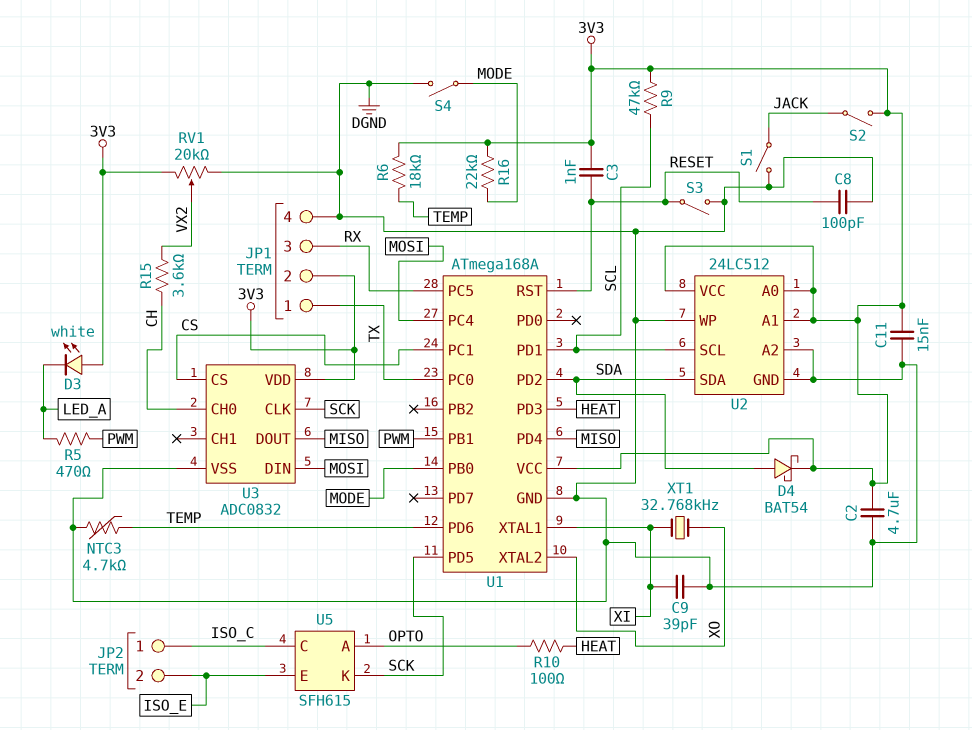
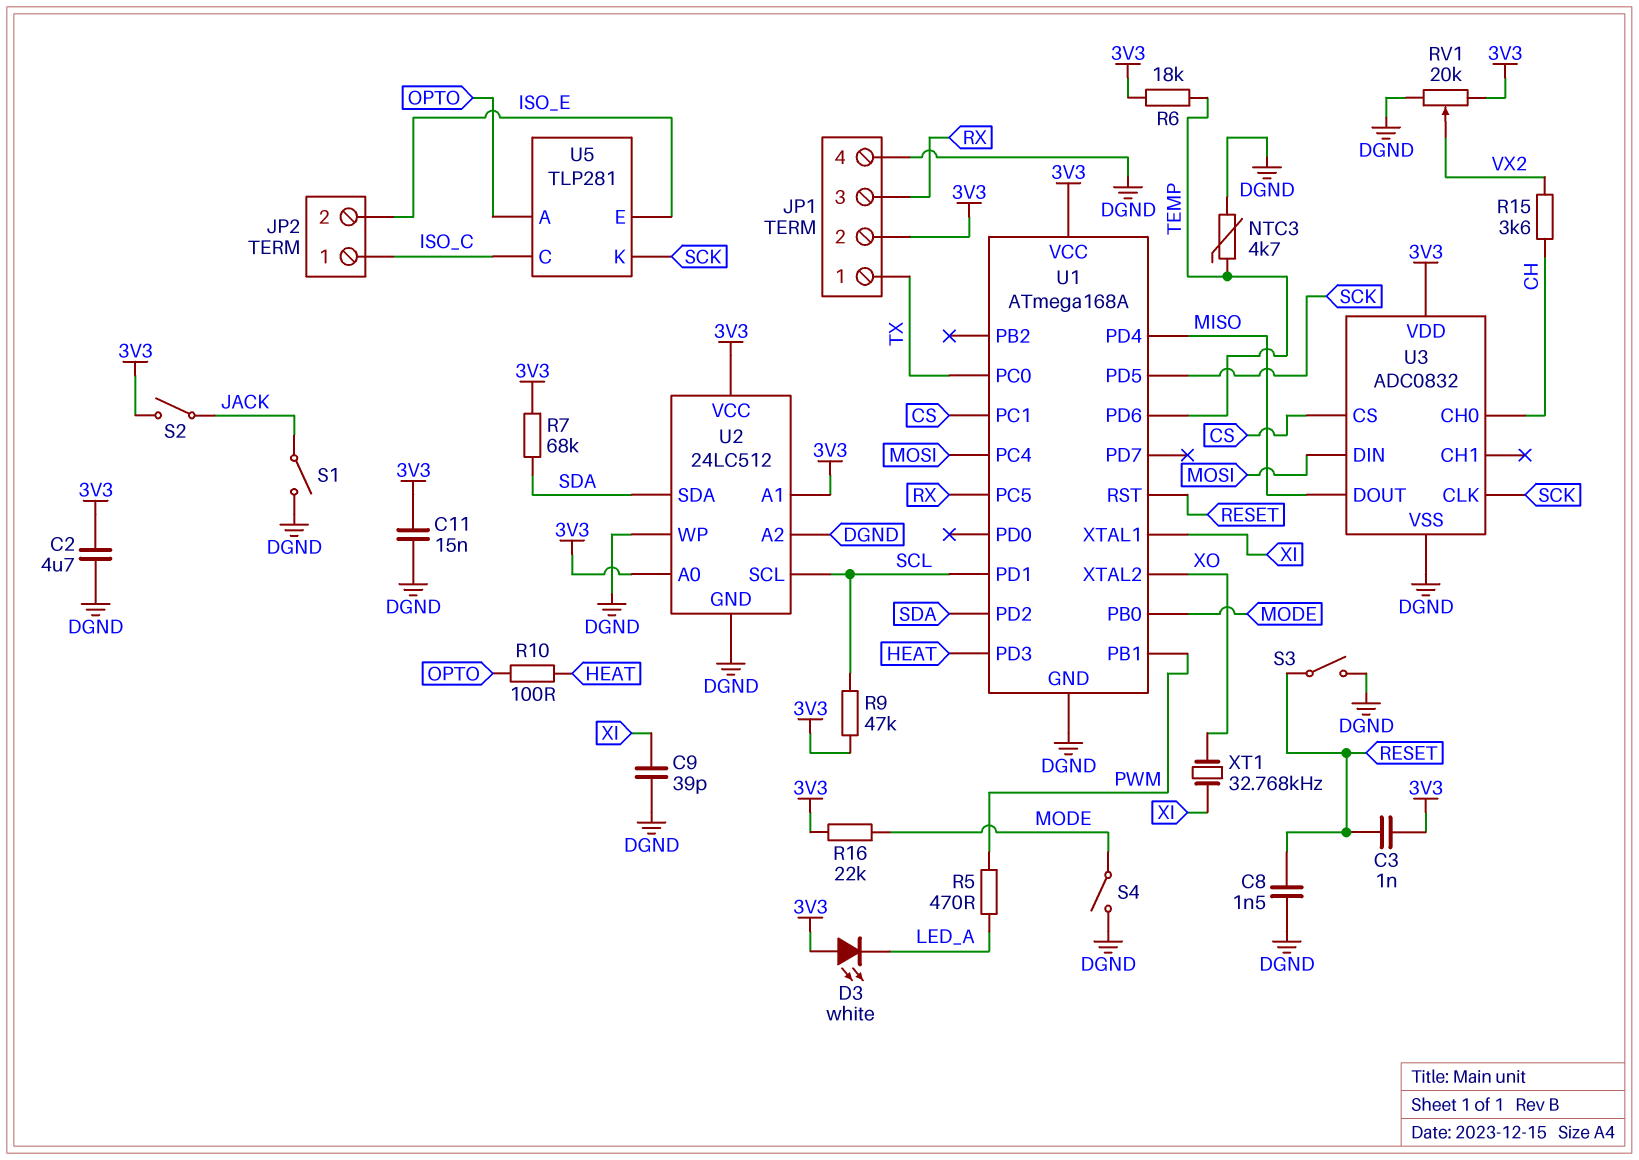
C8: 100pF (DGND, RESET) -> 1.5nF (DGND, RESET)
D4: schottky BAT54 (A SDA, K 3V3) -> none
R7: none -> 68k (3V3, SDA)
U5: SFH615 -> TLP281

